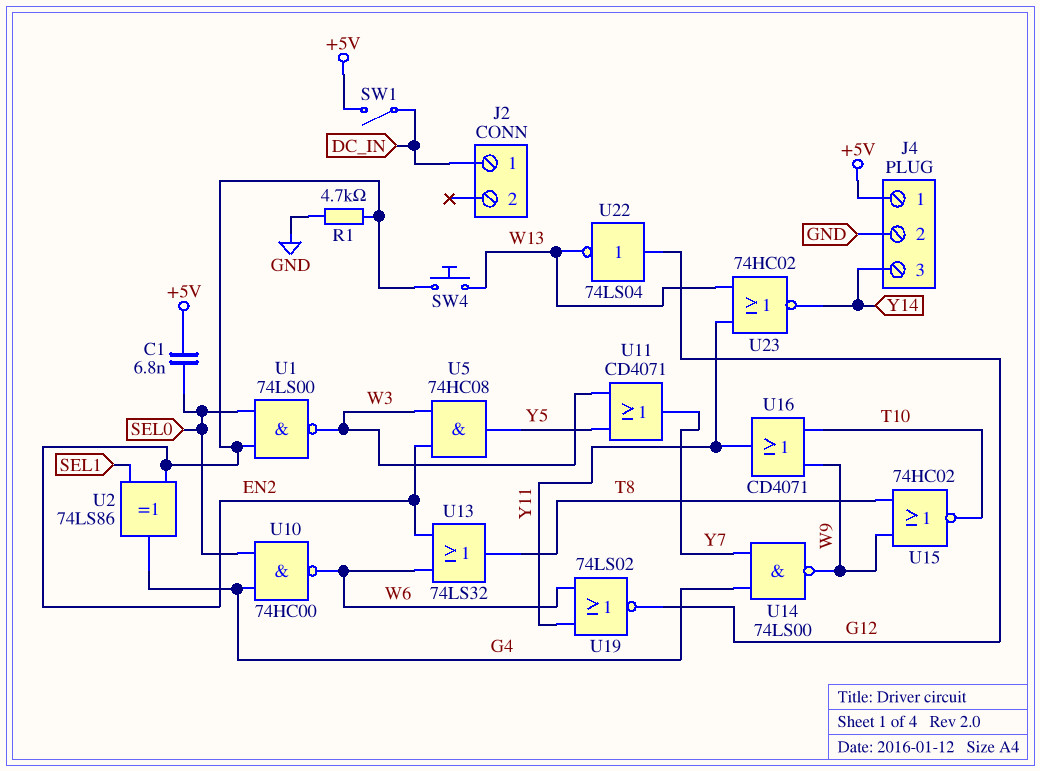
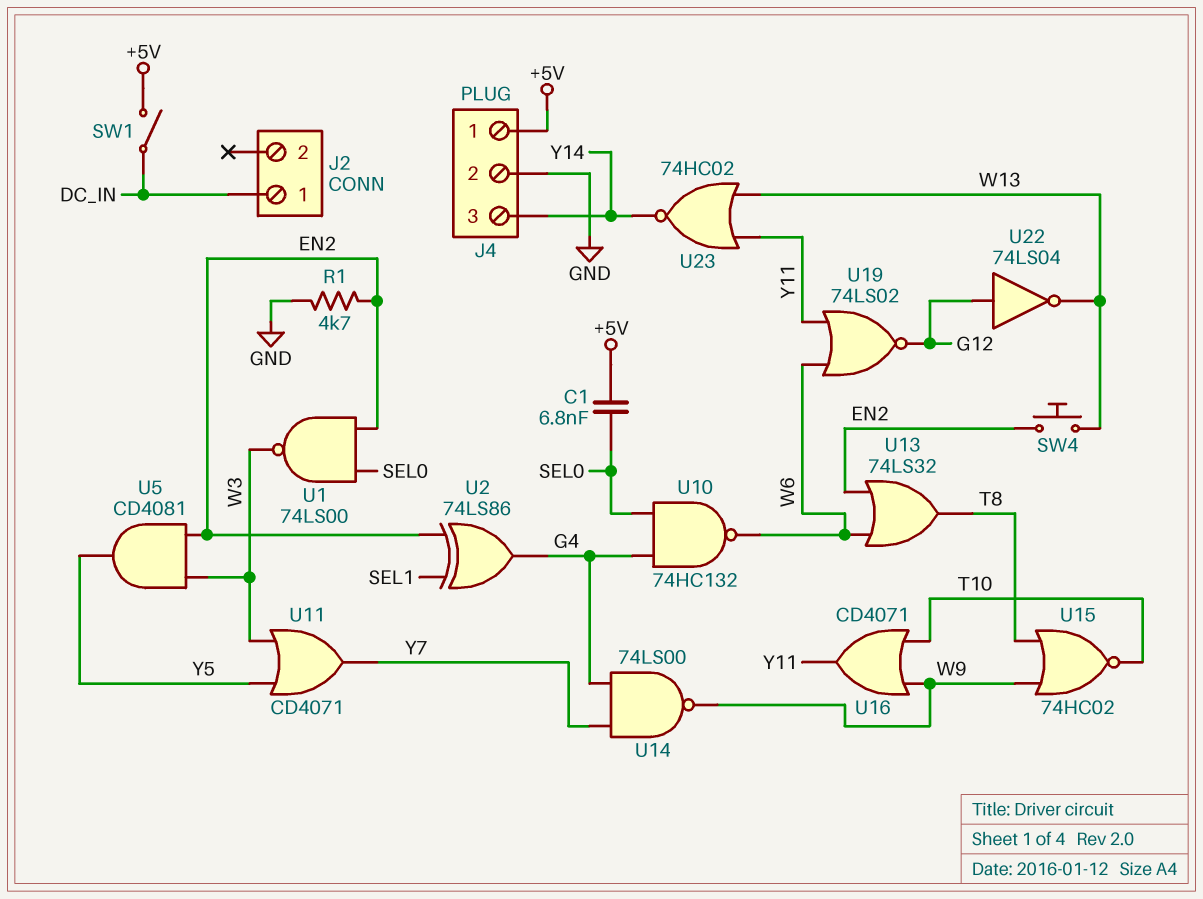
U5: AND 74HC08 (in EN2, in W3, out Y5) -> AND CD4081 (in EN2, in W3, out Y5)
U10: NAND 74HC00 (in G4, in SEL0, out W6) -> NAND 74HC132 (in G4, in SEL0, out W6)

